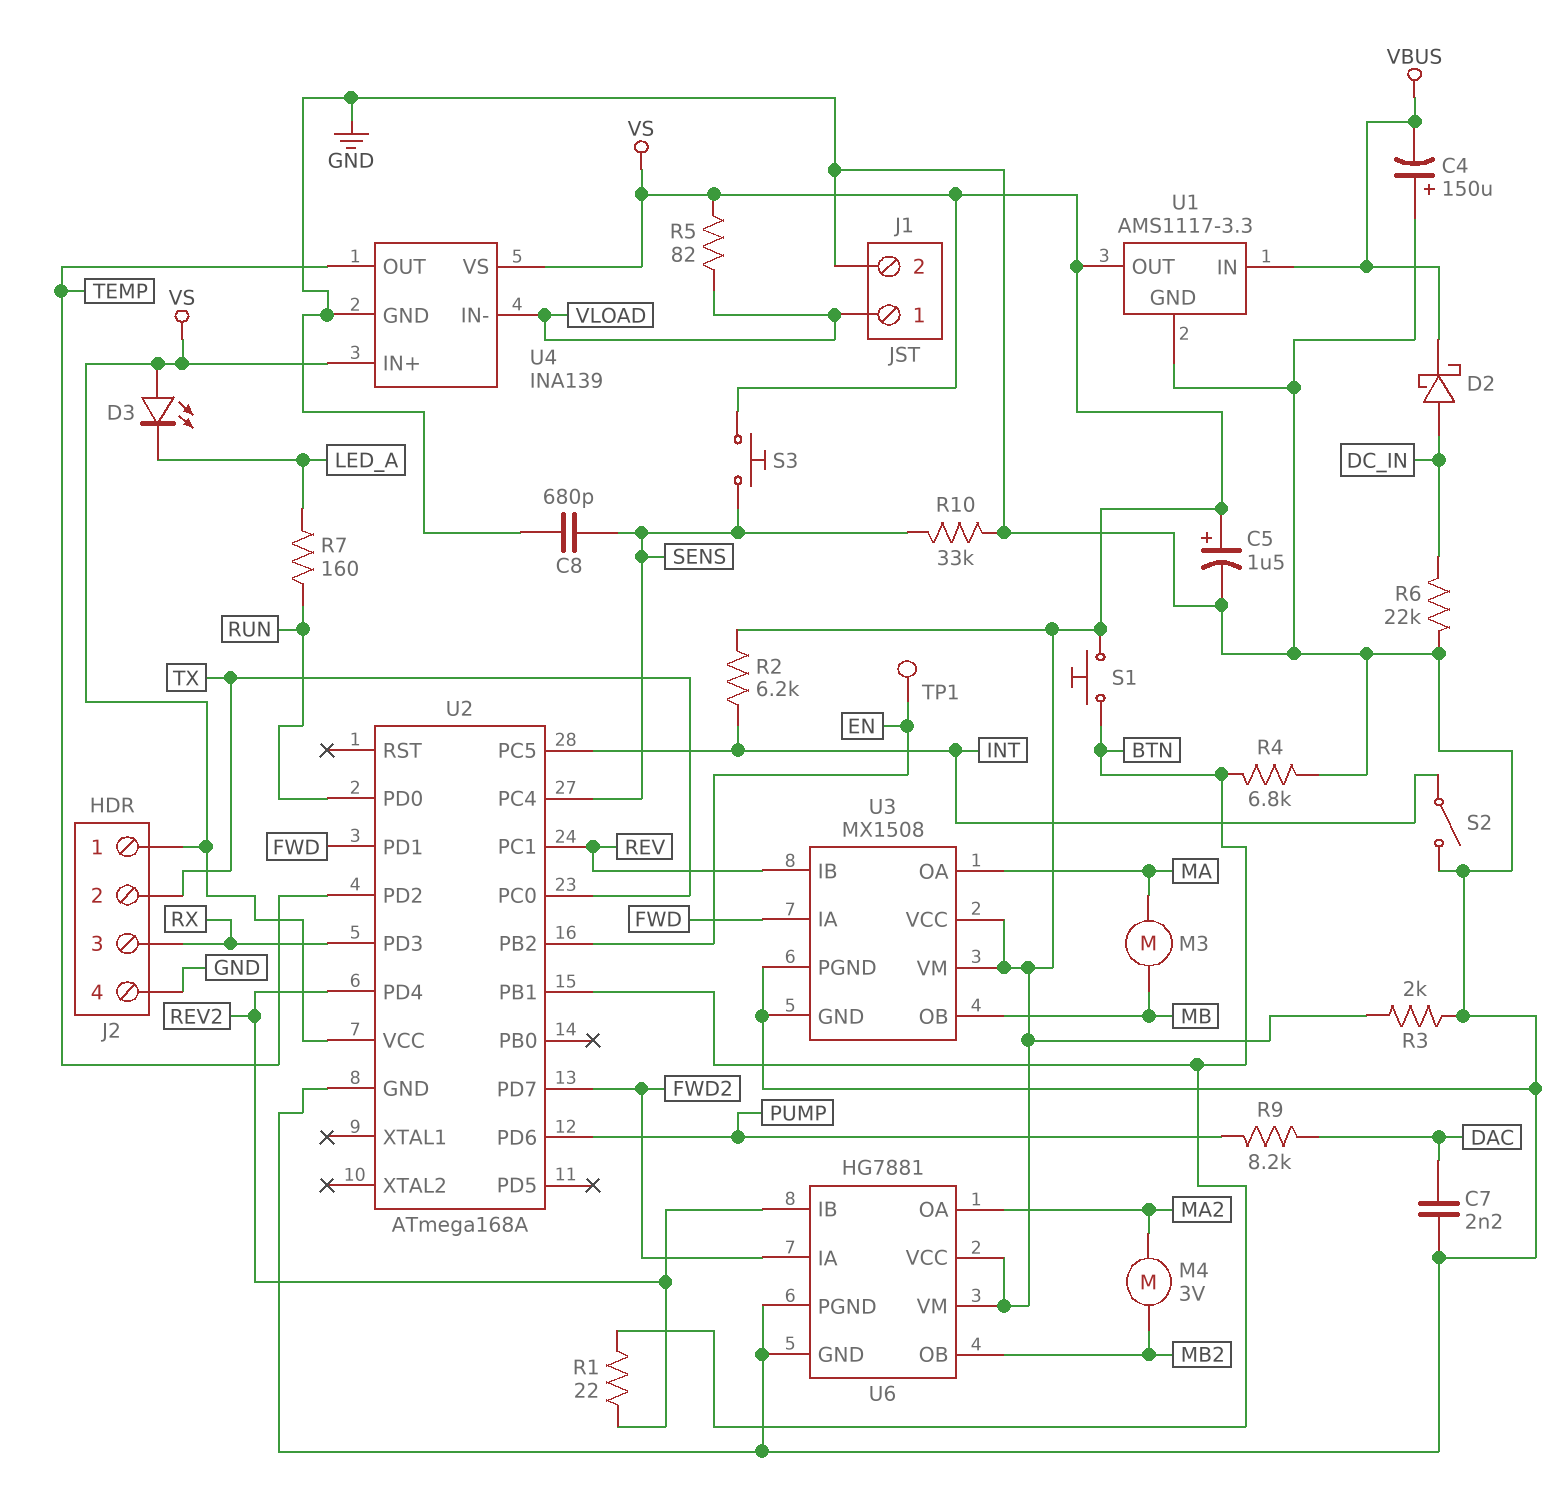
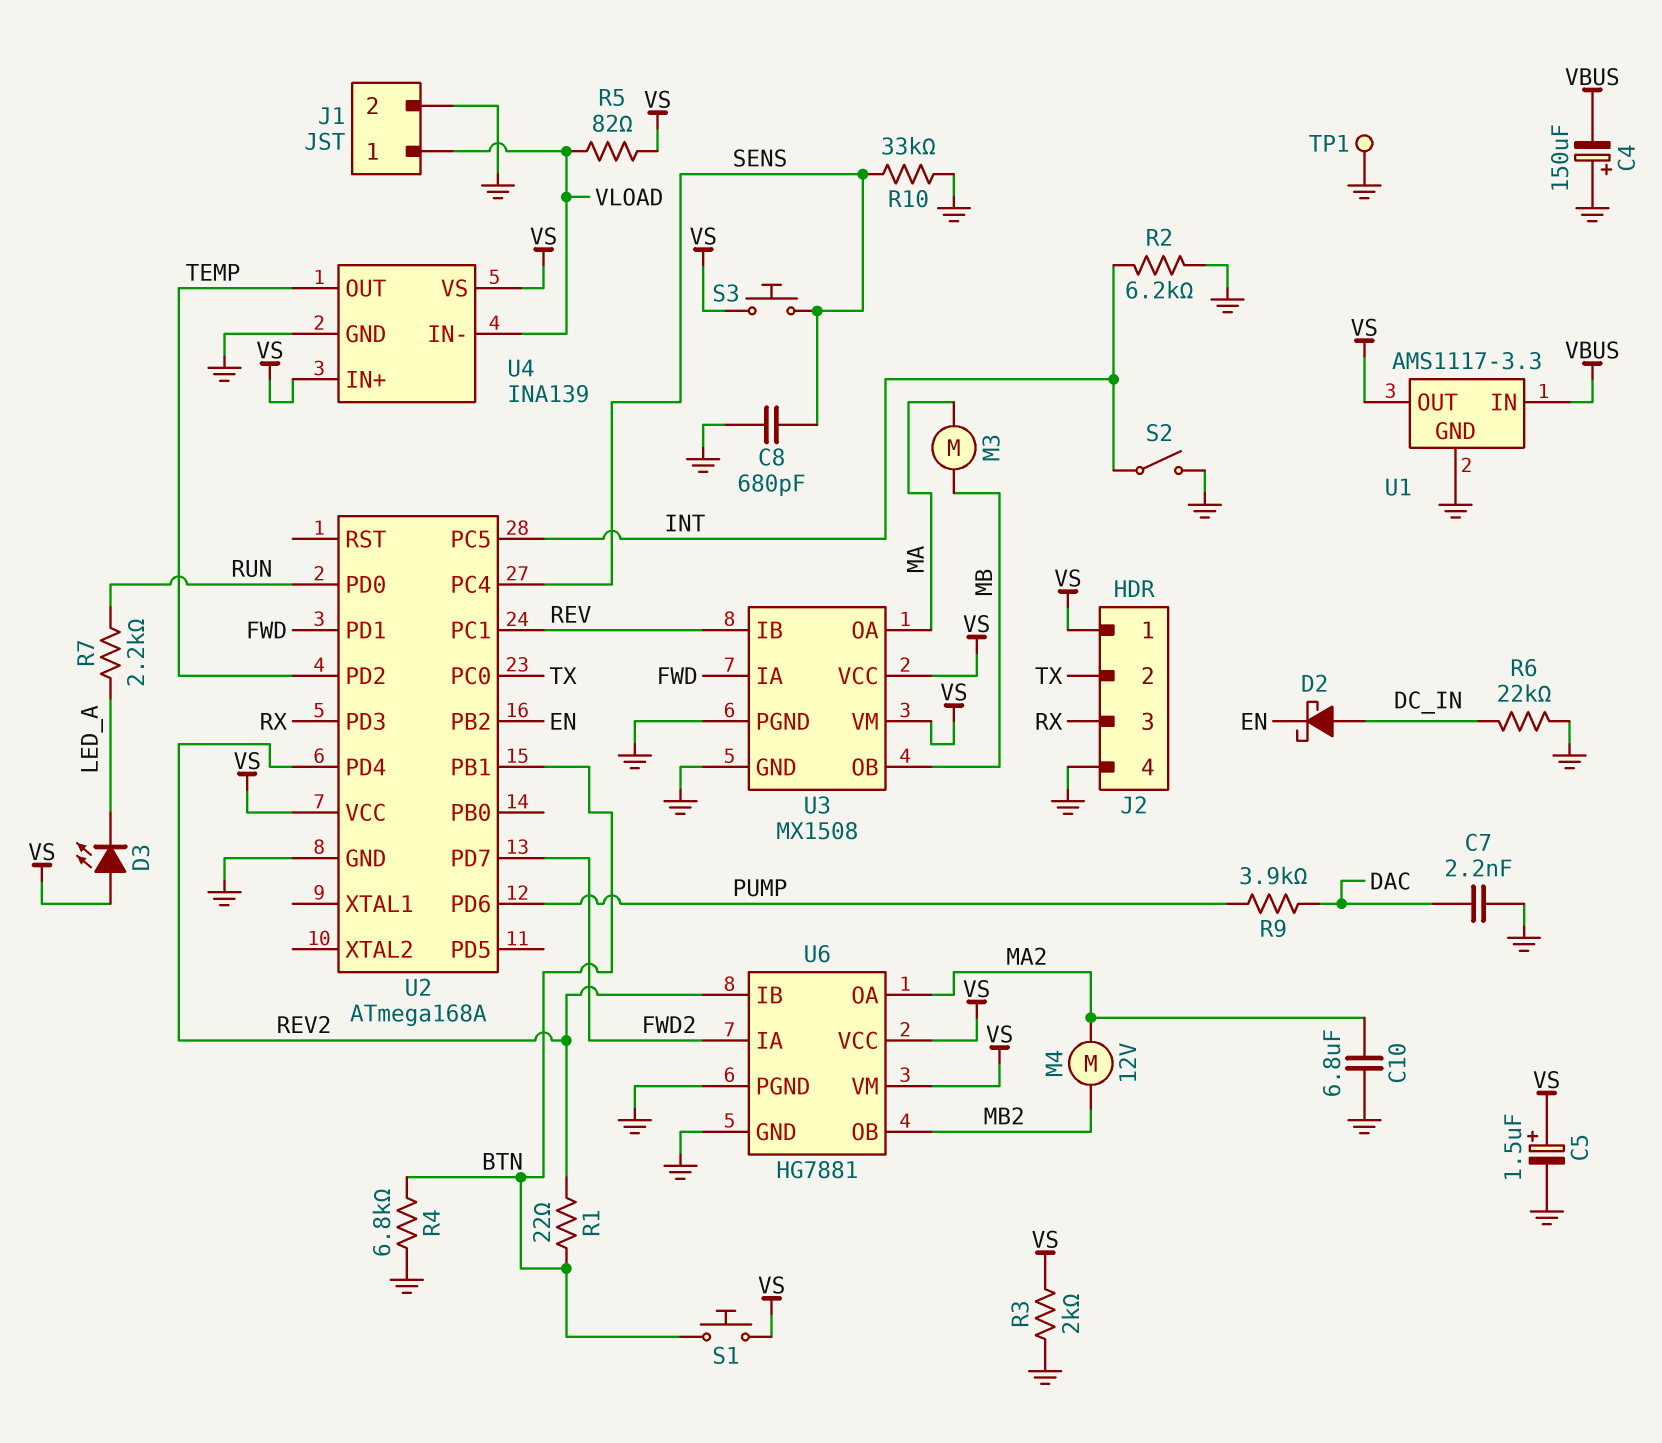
C10: none -> 6.8uF (GND, MA2)
D2: schottky (A DC_IN, K VBUS) -> schottky (A DC_IN, K EN)
M4: motor 3V (MA2, MB2) -> motor 12V (MA2, MB2)
R2: 6.2k (INT, VS) -> 6.2k (GND, INT)
R7: 160 (LED_A, RUN) -> 2.2k (LED_A, RUN)
R9: 8.2k (DAC, PUMP) -> 3.9k (DAC, PUMP)
TP1: test point (EN) -> test point (GND)

